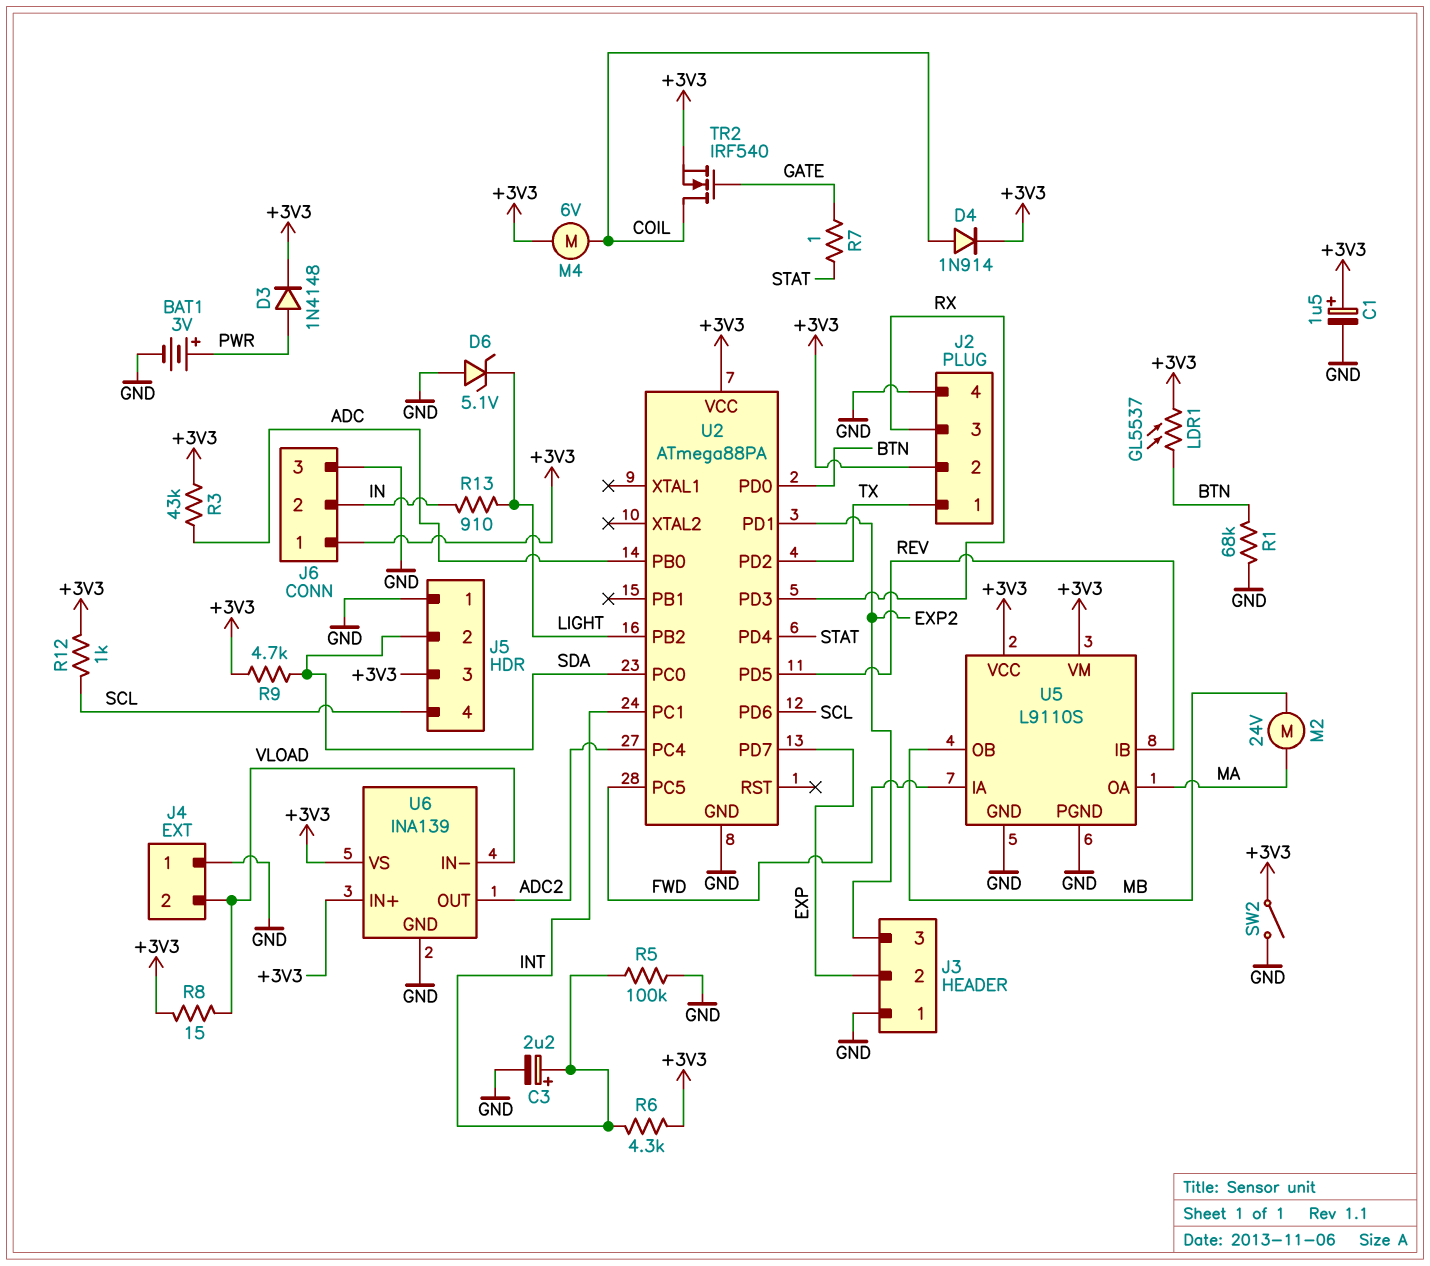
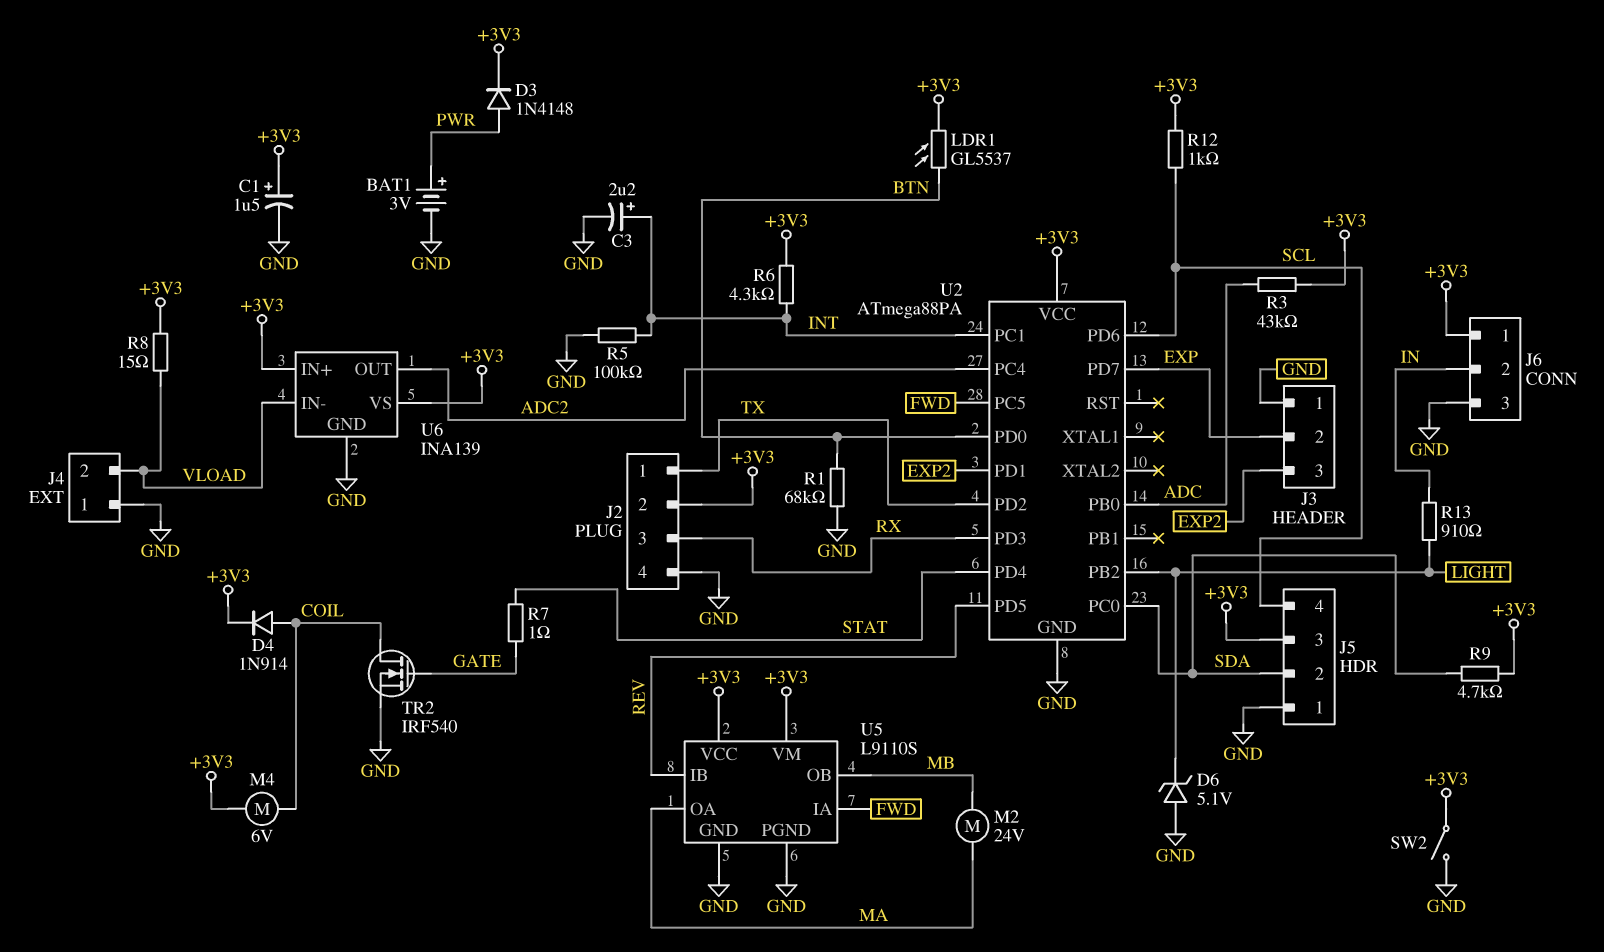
TR2: NMOS IRF540 (G GATE, D COIL, S +3V3) -> NMOS IRF540 (G GATE, D COIL, S GND)

